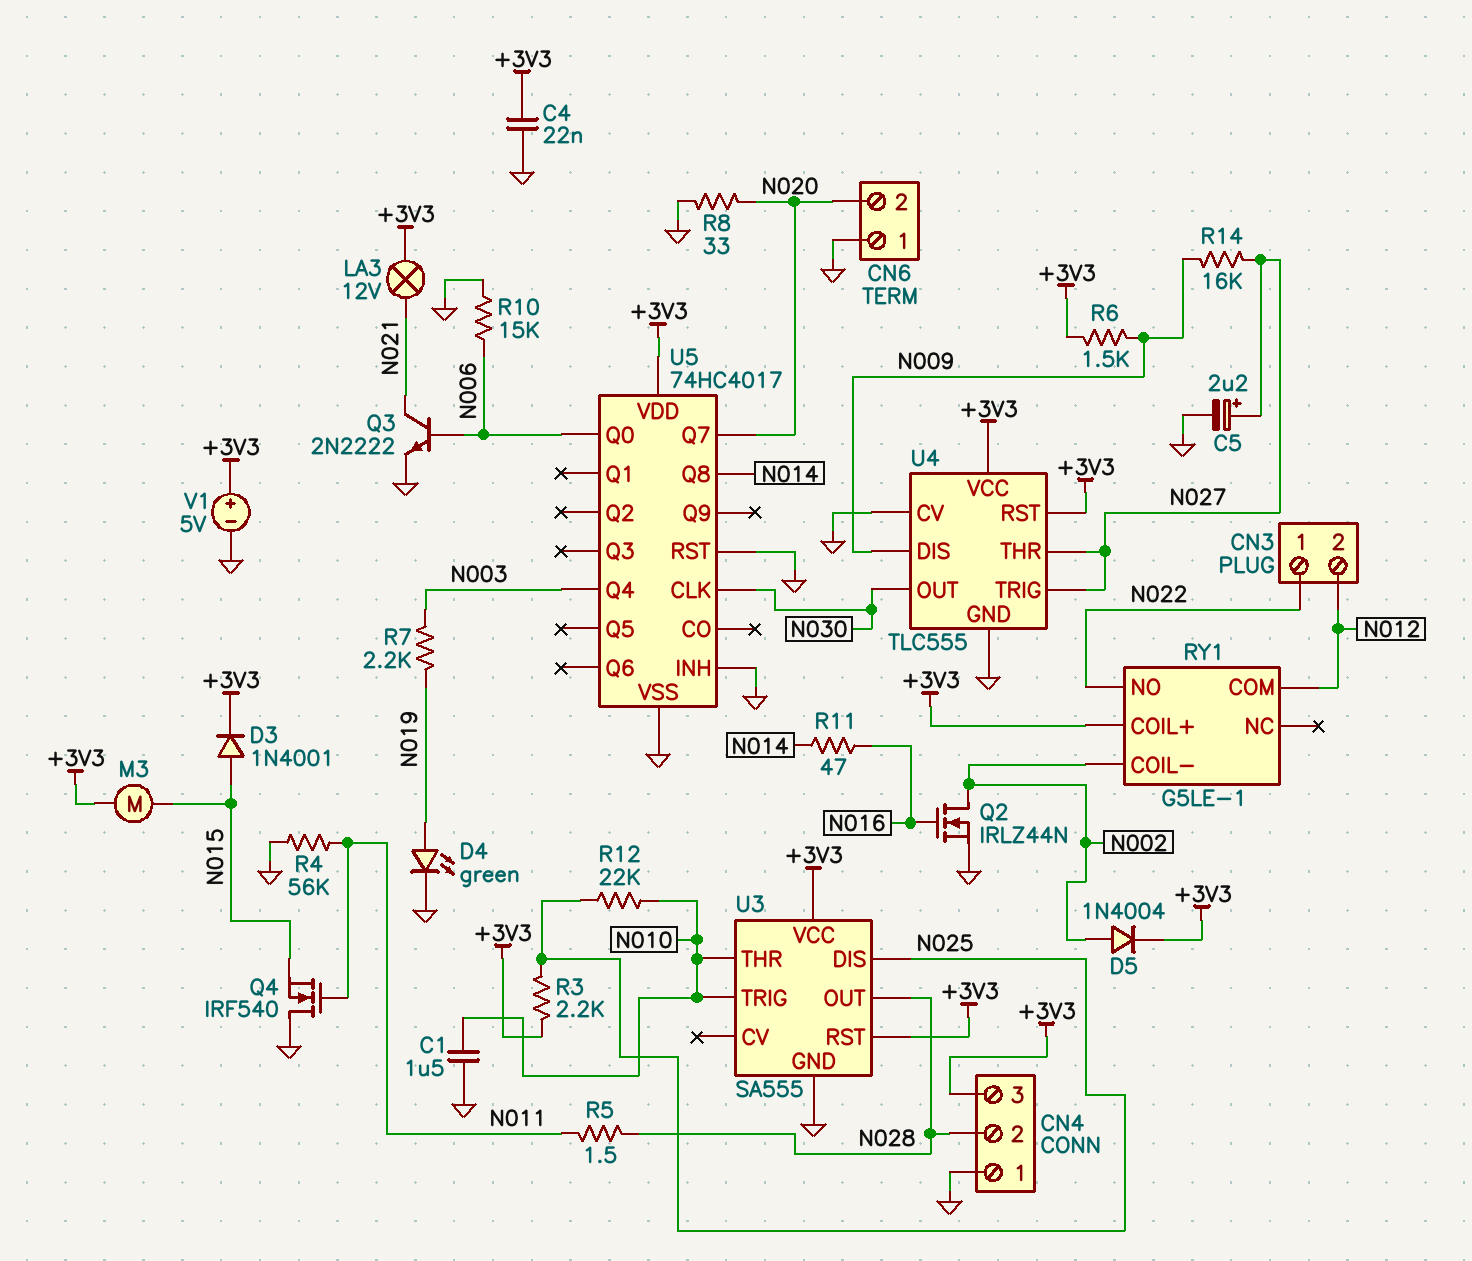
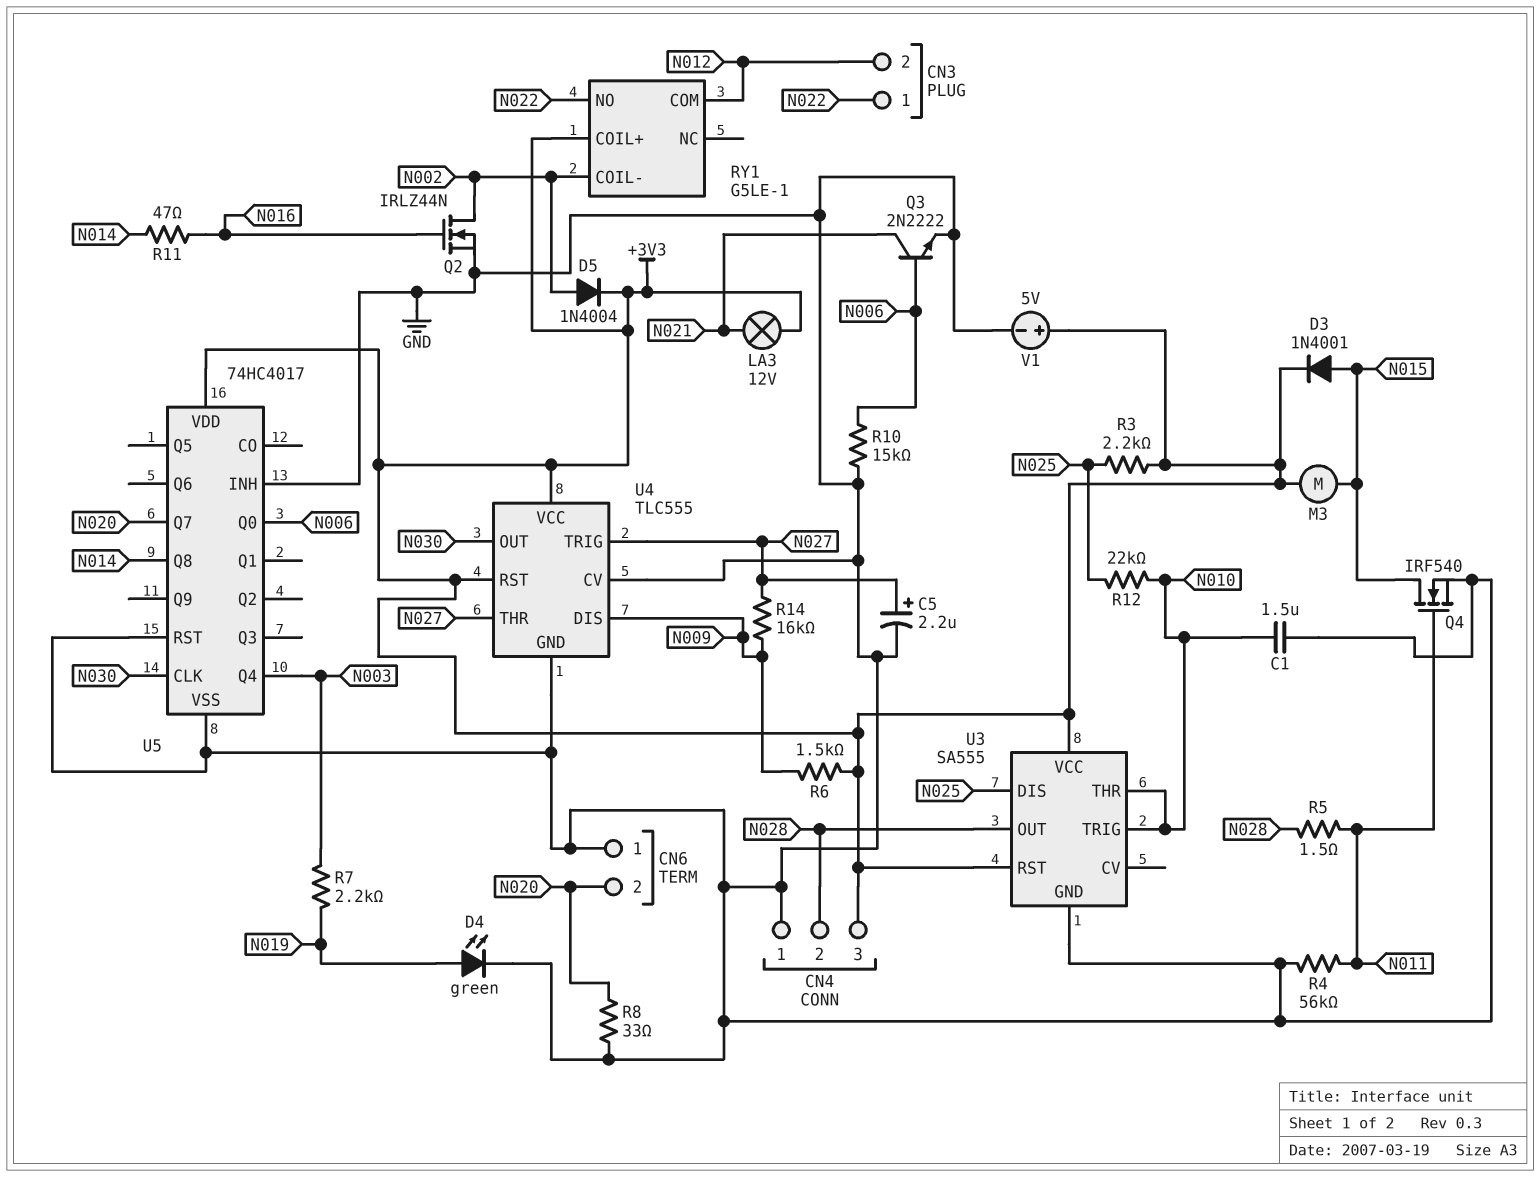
C4: 22nF (+3V3, GND) -> none
Q4: NMOS IRF540 (G N011, D GND, S N015) -> NMOS IRF540 (G N011, D N015, S GND)

